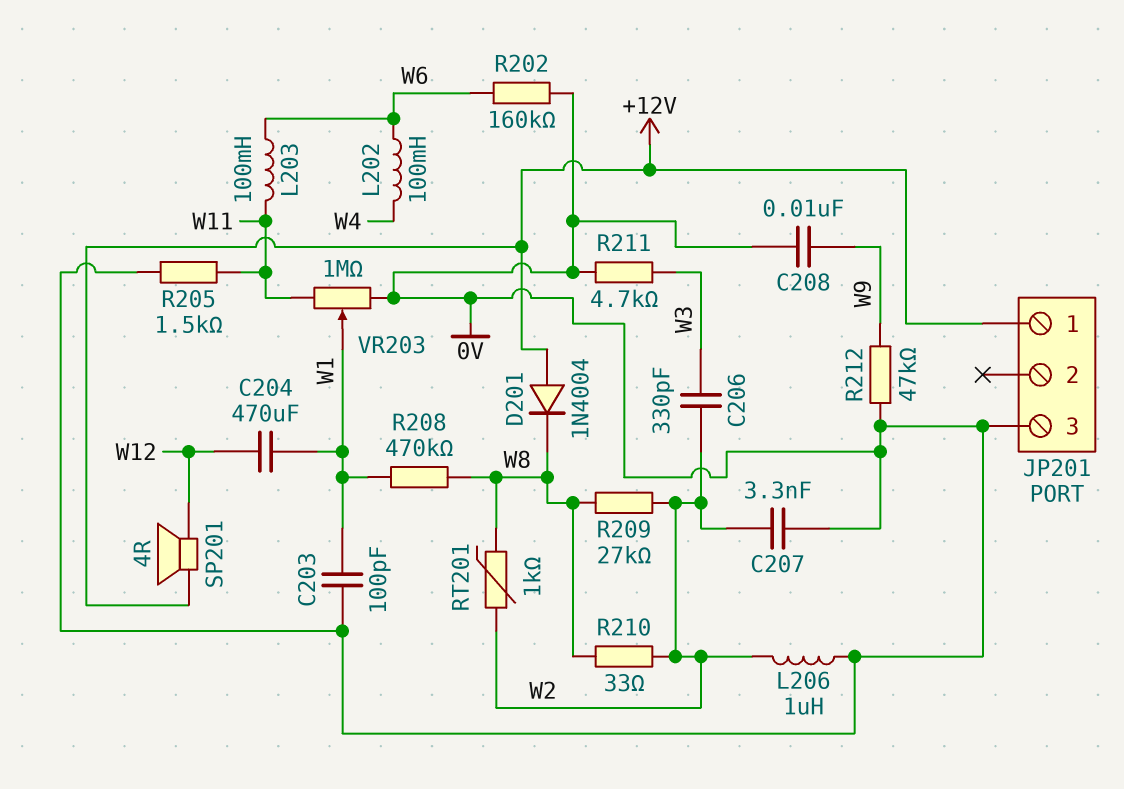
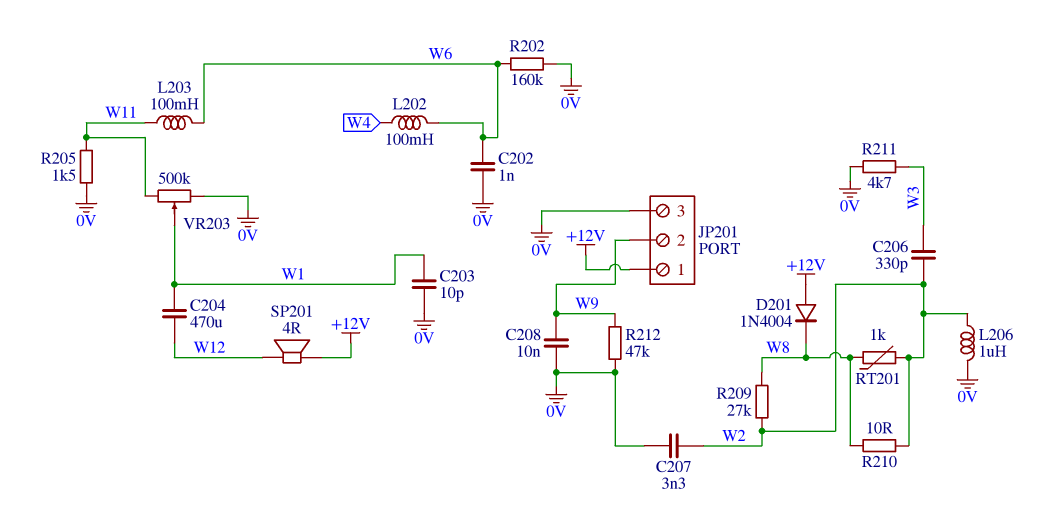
C202: none -> 1nF (0V, W6)
C203: 100pF (0V, W1) -> 10pF (0V, W1)
JP201 pin 2: none -> W9
R208: 470k (W1, W8) -> none
R210: 33 (W2, W8) -> 10 (W2, W8)
VR203: 1M (0V, W11, wiper W1) -> 500k (0V, W11, wiper W1)

